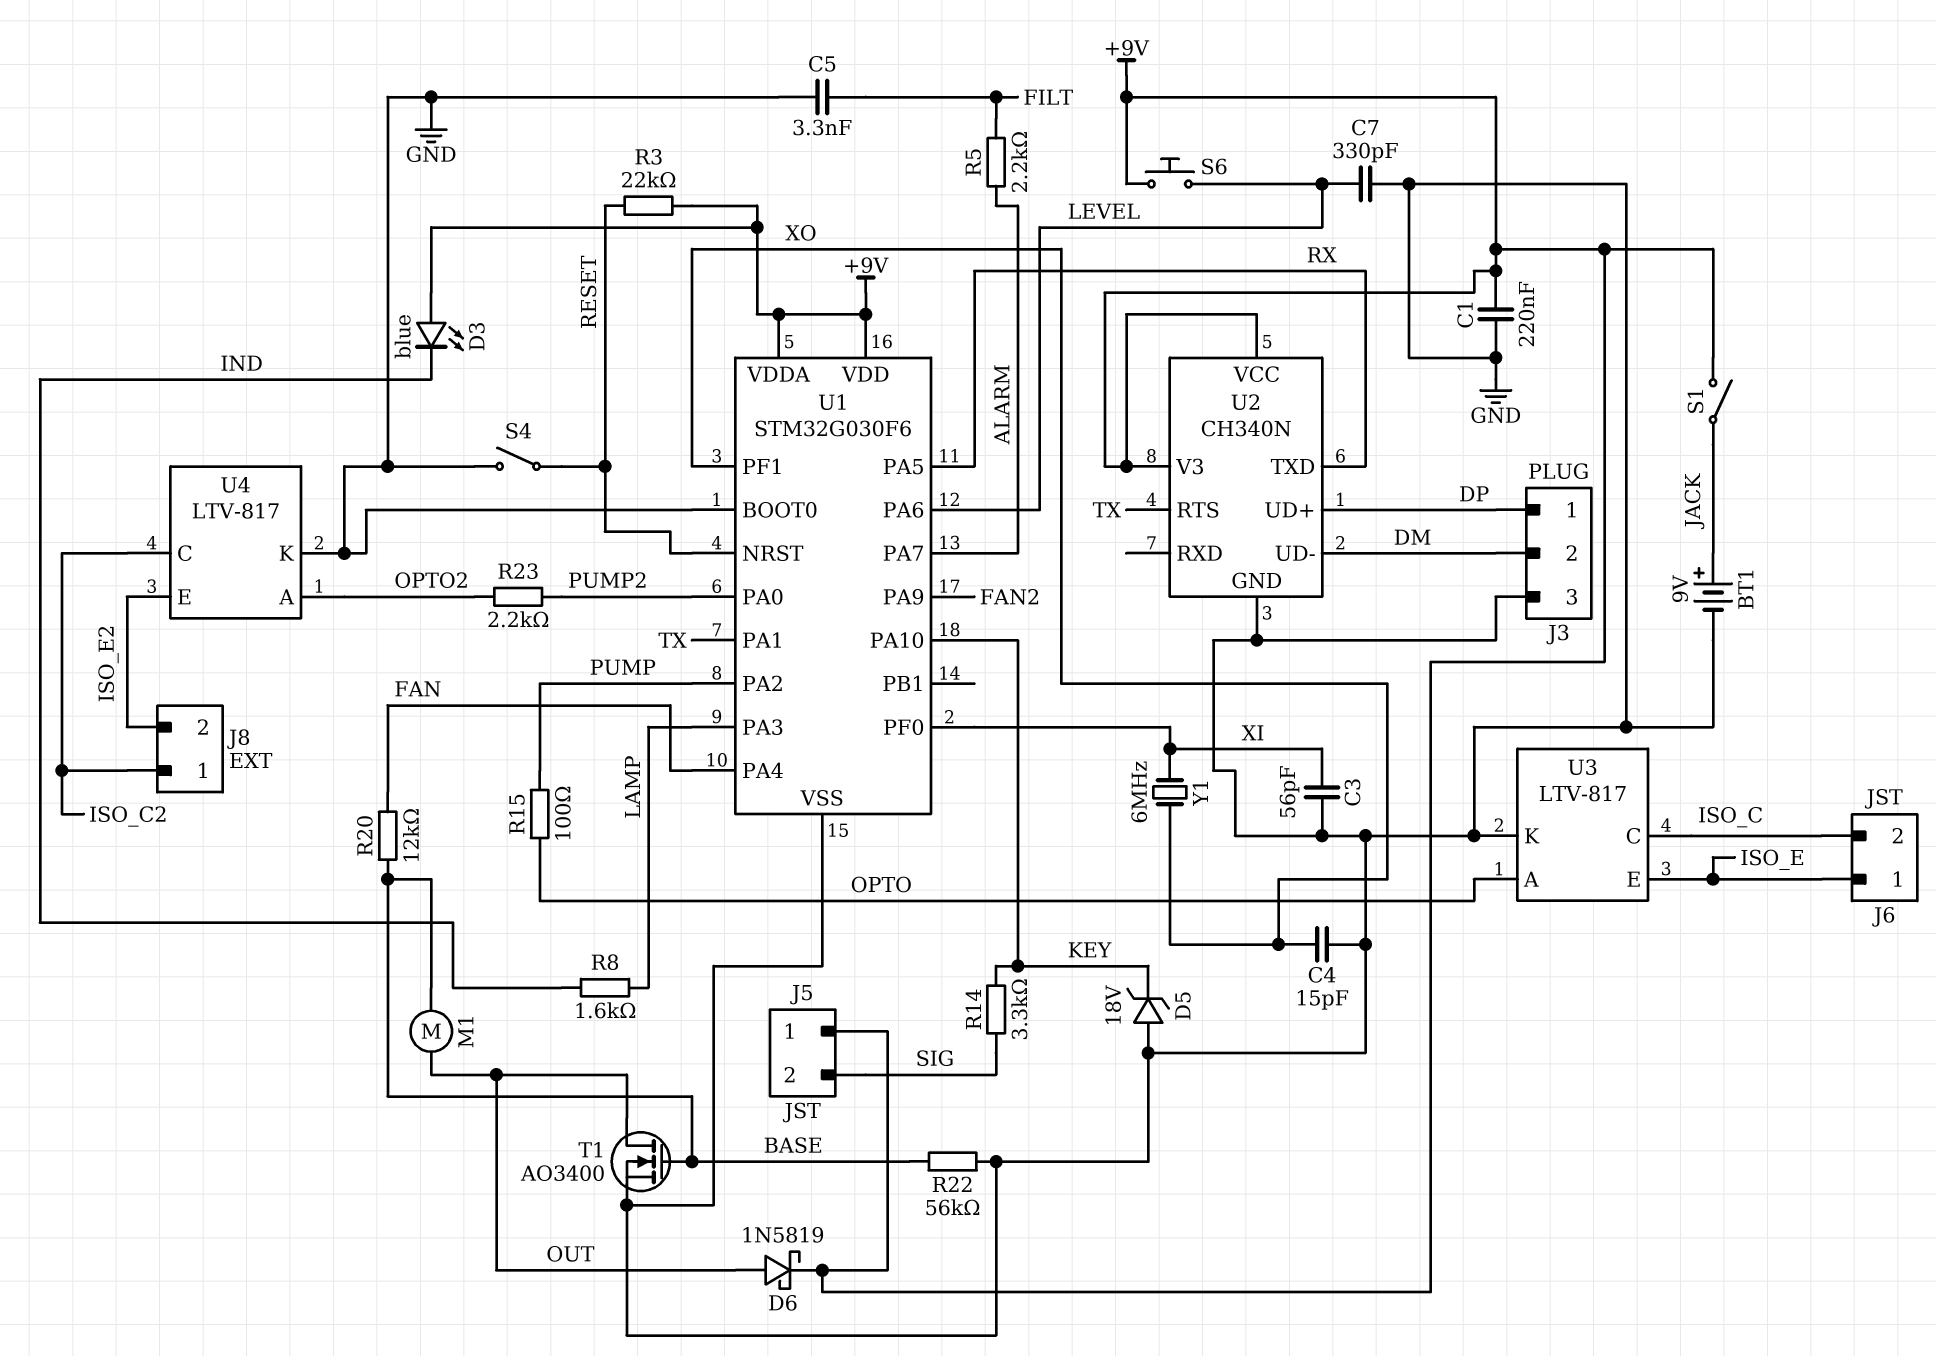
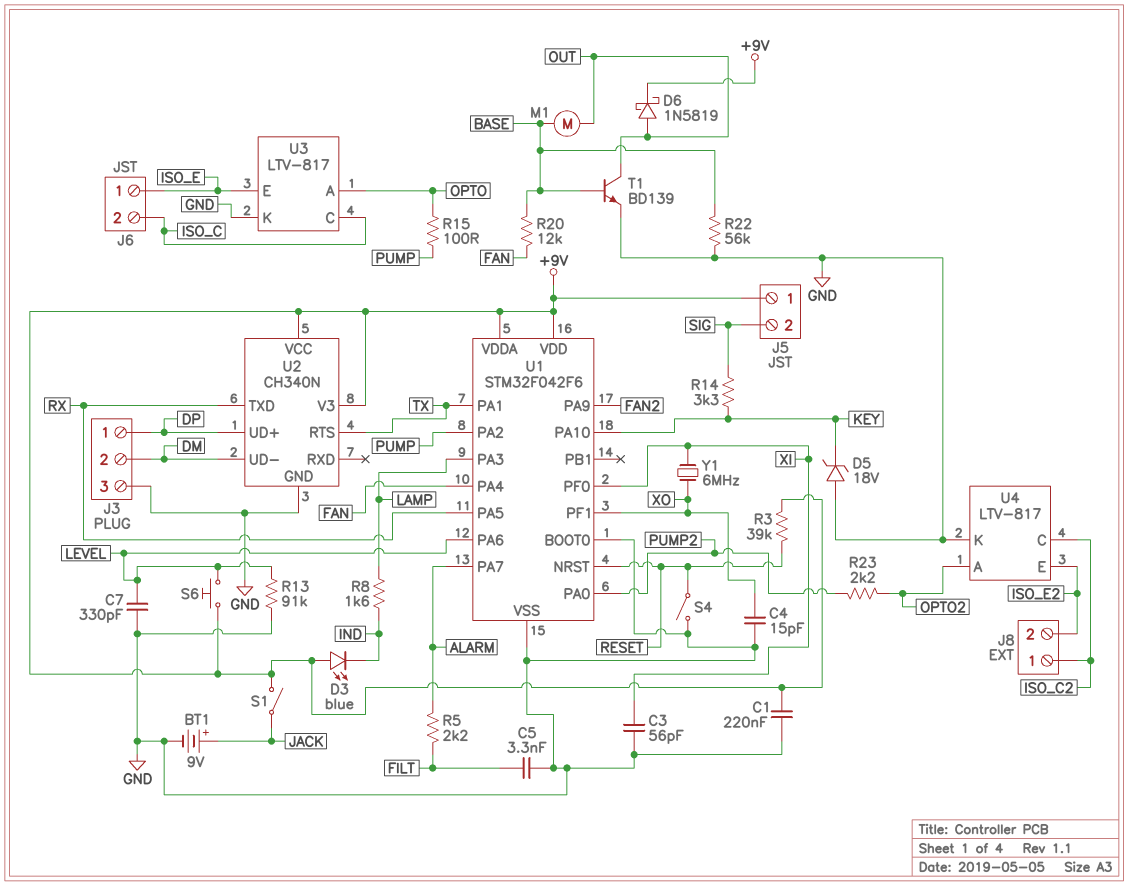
R3: 22k (+9V, RESET) -> 39k (+9V, RESET)
R13: none -> 91k (GND, LEVEL)
T1: NMOS AO3400 (G BASE, D OUT, S GND) -> NPN BD139 (B BASE, C OUT, E GND)
U1: STM32G030F6 -> STM32F042F6

